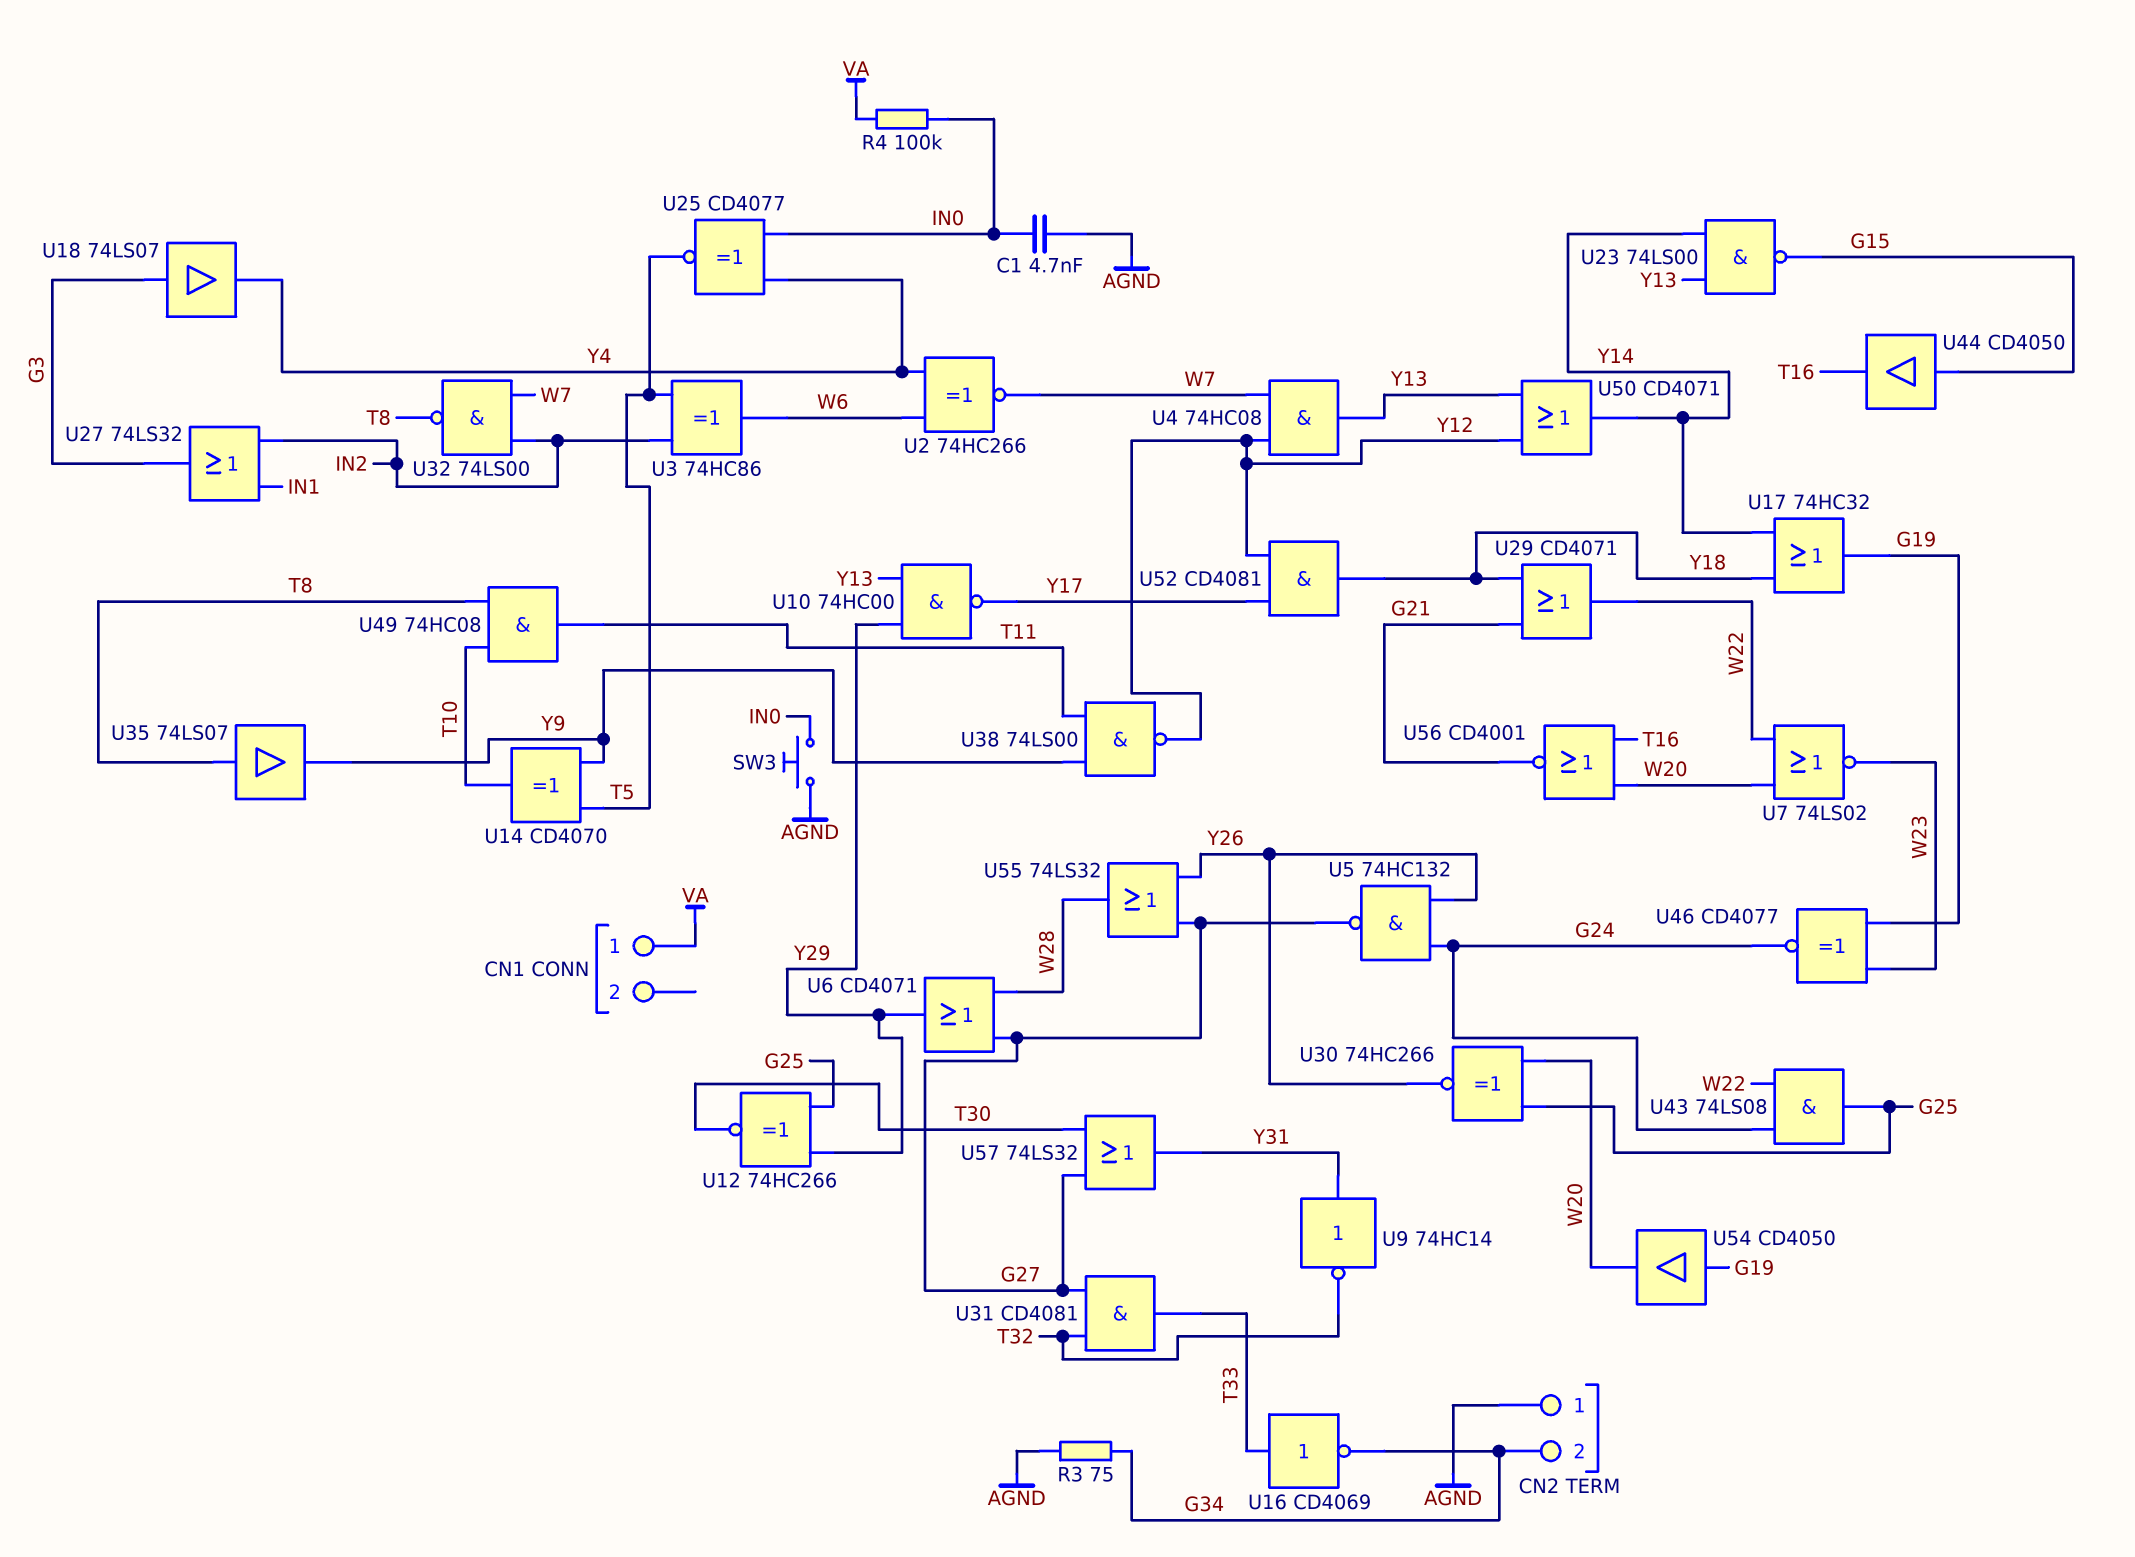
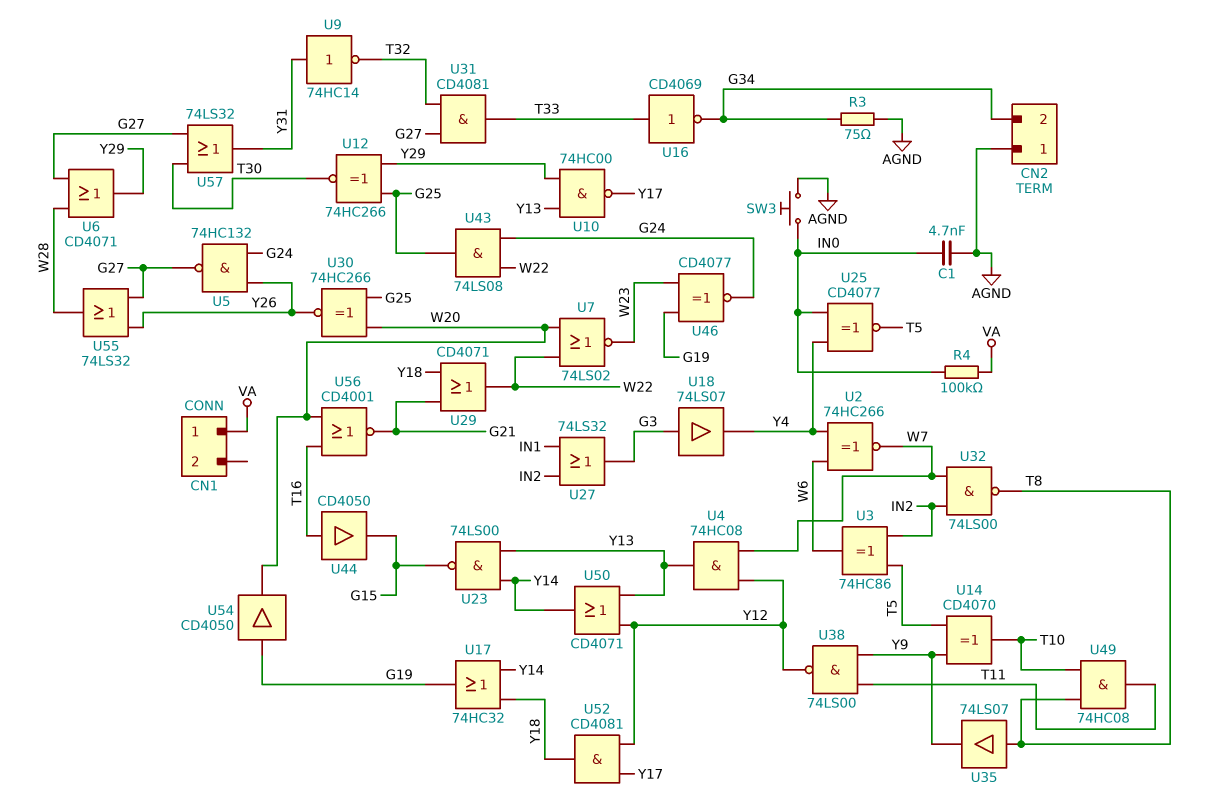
U44: buffer CD4050 (in G15, out T16) -> buffer CD4050 (in T16, out G15)

